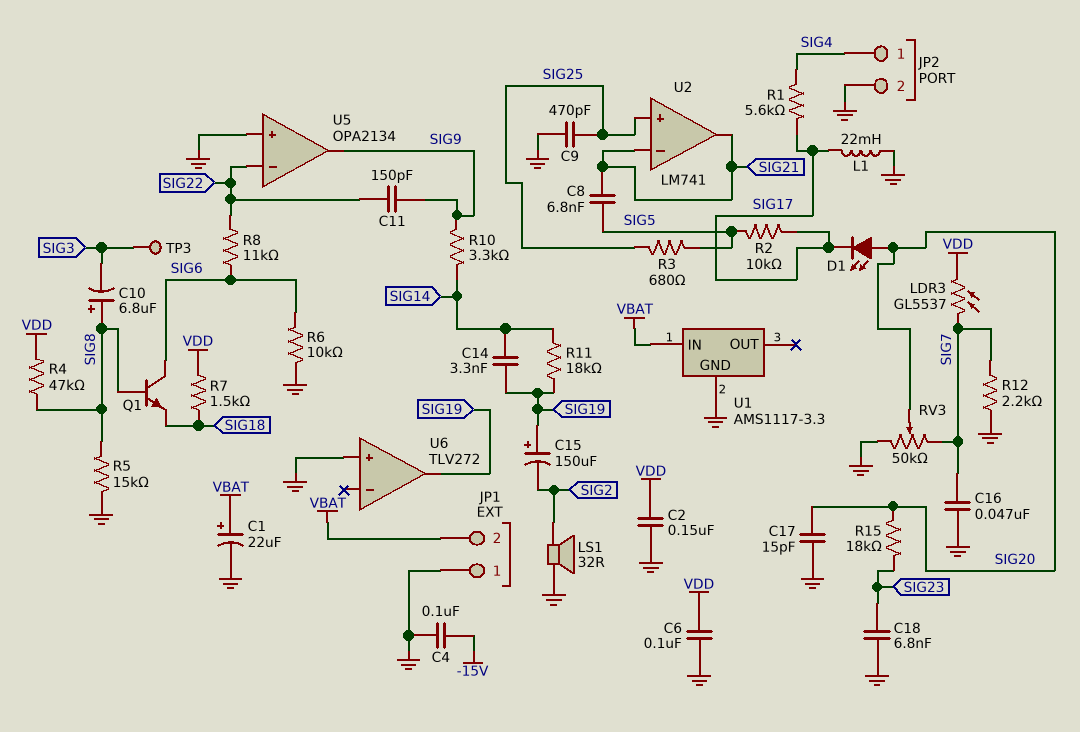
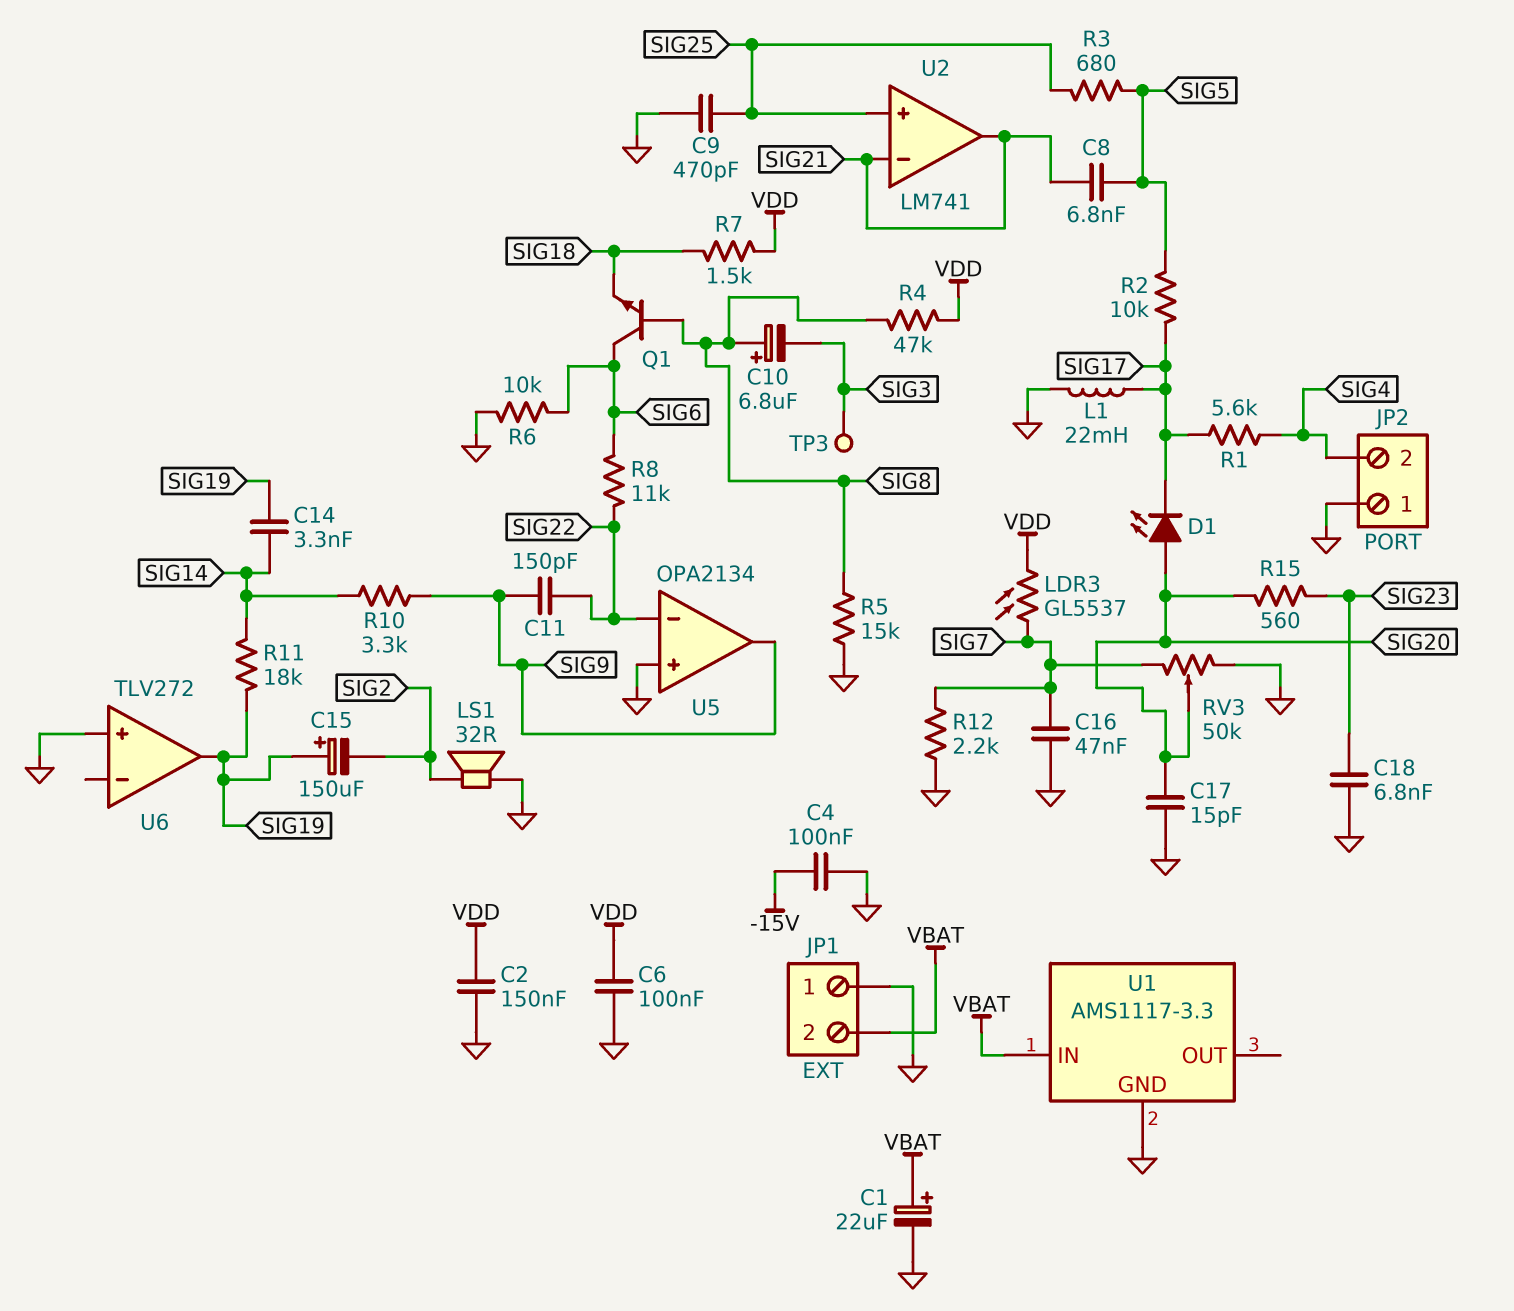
JP2 pin 1: SIG4 -> GND
JP2 pin 2: GND -> SIG4
R15: 18k (SIG20, SIG23) -> 560 (SIG20, SIG23)

